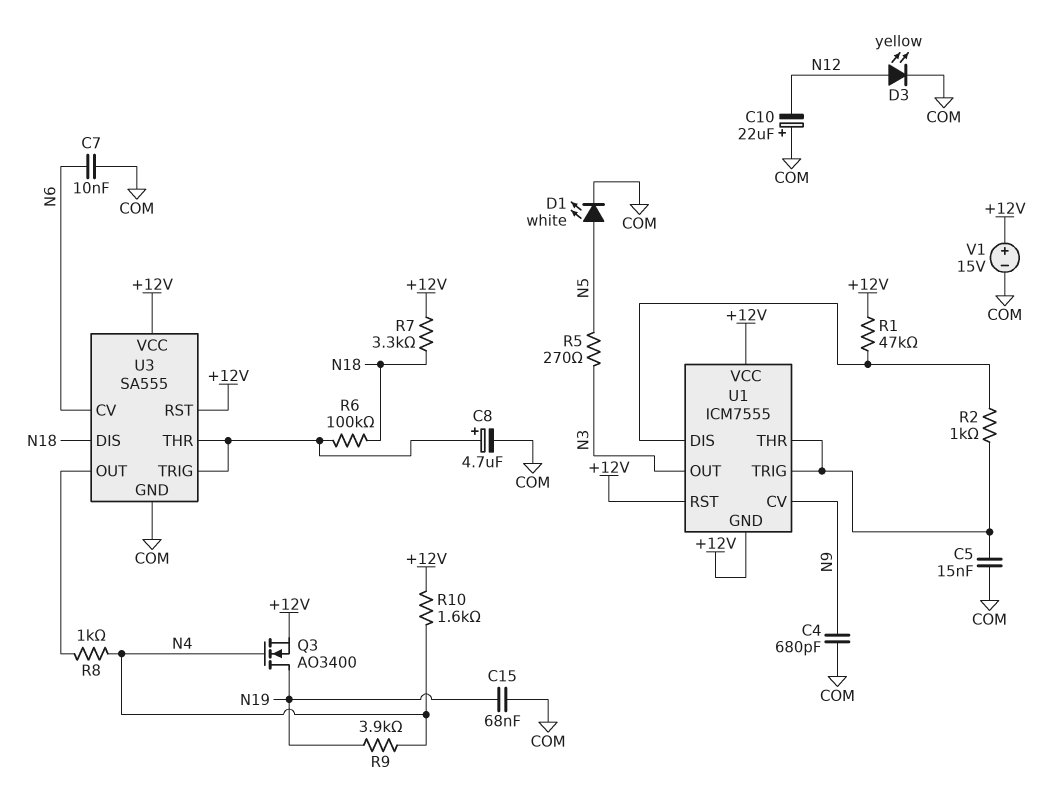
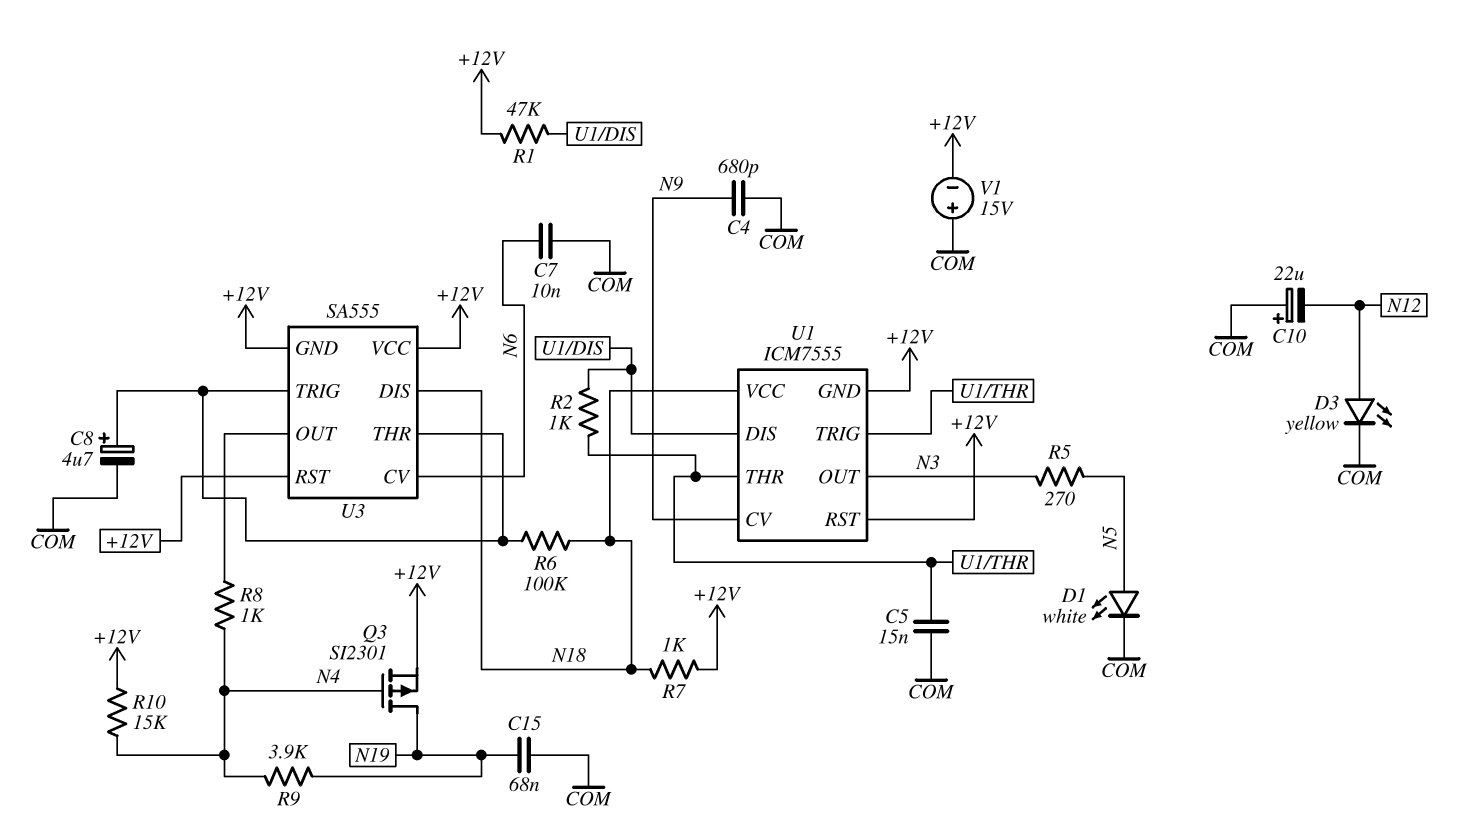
Q3: NMOS AO3400 (G N4, D N19, S +12V) -> PMOS SI2301 (G N4, D N19, S +12V)
R7: 3.3k (+12V, N18) -> 1k (+12V, N18)
R10: 1.6k (+12V, N4) -> 15k (+12V, N4)
U1 pin VCC: +12V -> N18
U3 pin GND: COM -> +12V
V1: 15V (plus +12V, minus COM) -> 15V (plus COM, minus +12V)

